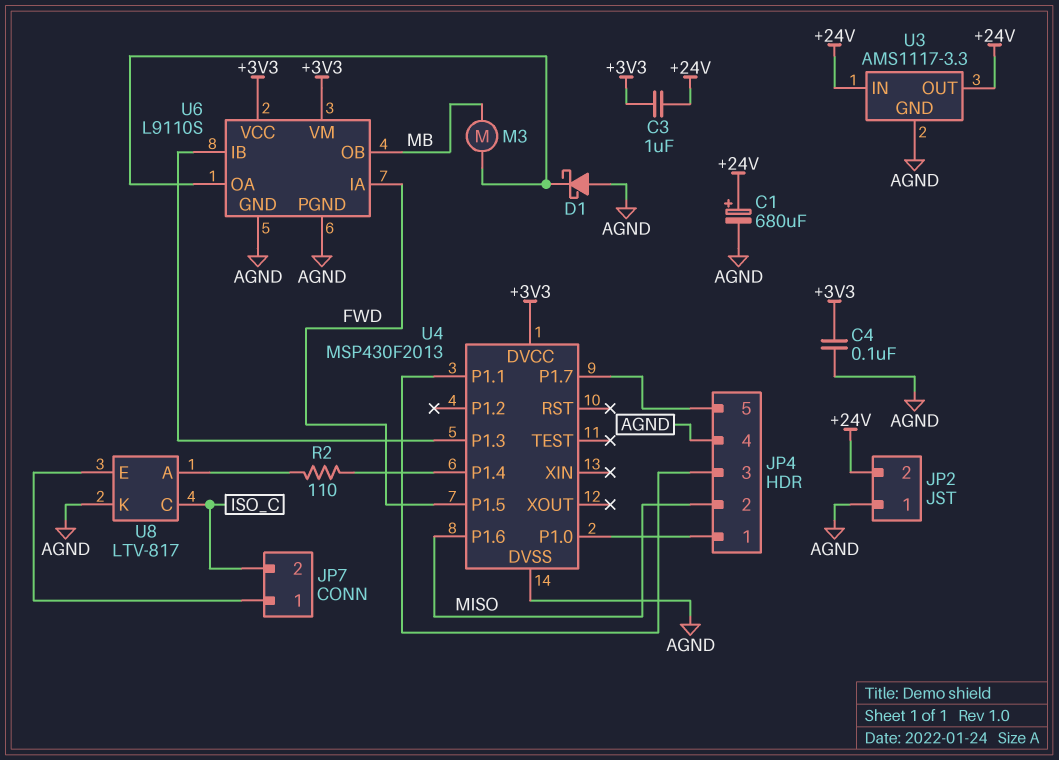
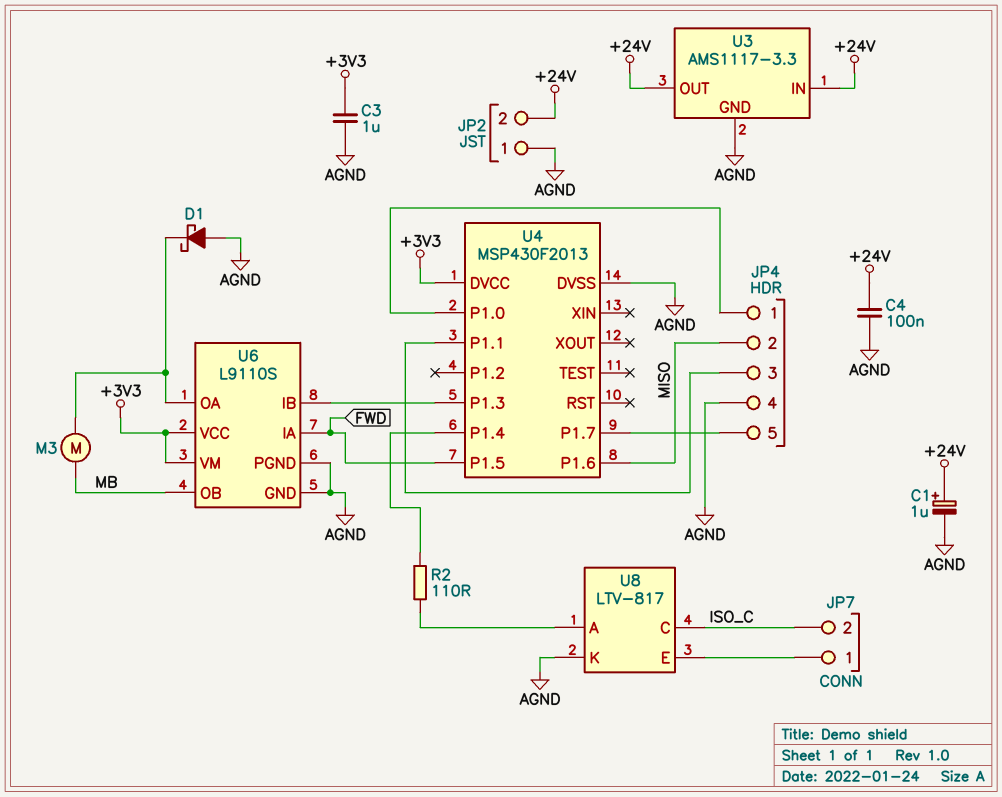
C1: 680uF (plus +24V, minus AGND) -> 1uF (plus +24V, minus AGND)
C3: 1uF (+3V3, +24V) -> 1uF (+3V3, AGND)
C4: 100nF (+3V3, AGND) -> 100nF (+24V, AGND)

